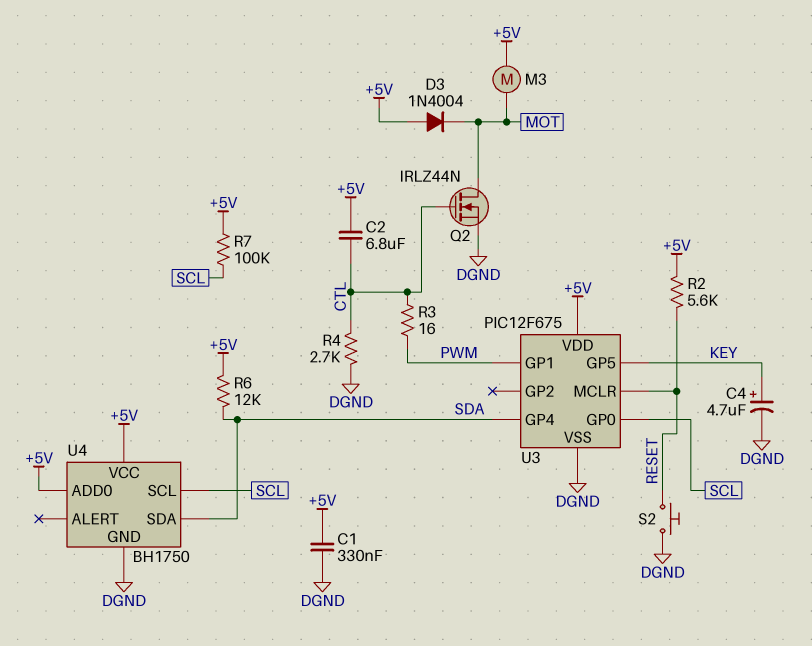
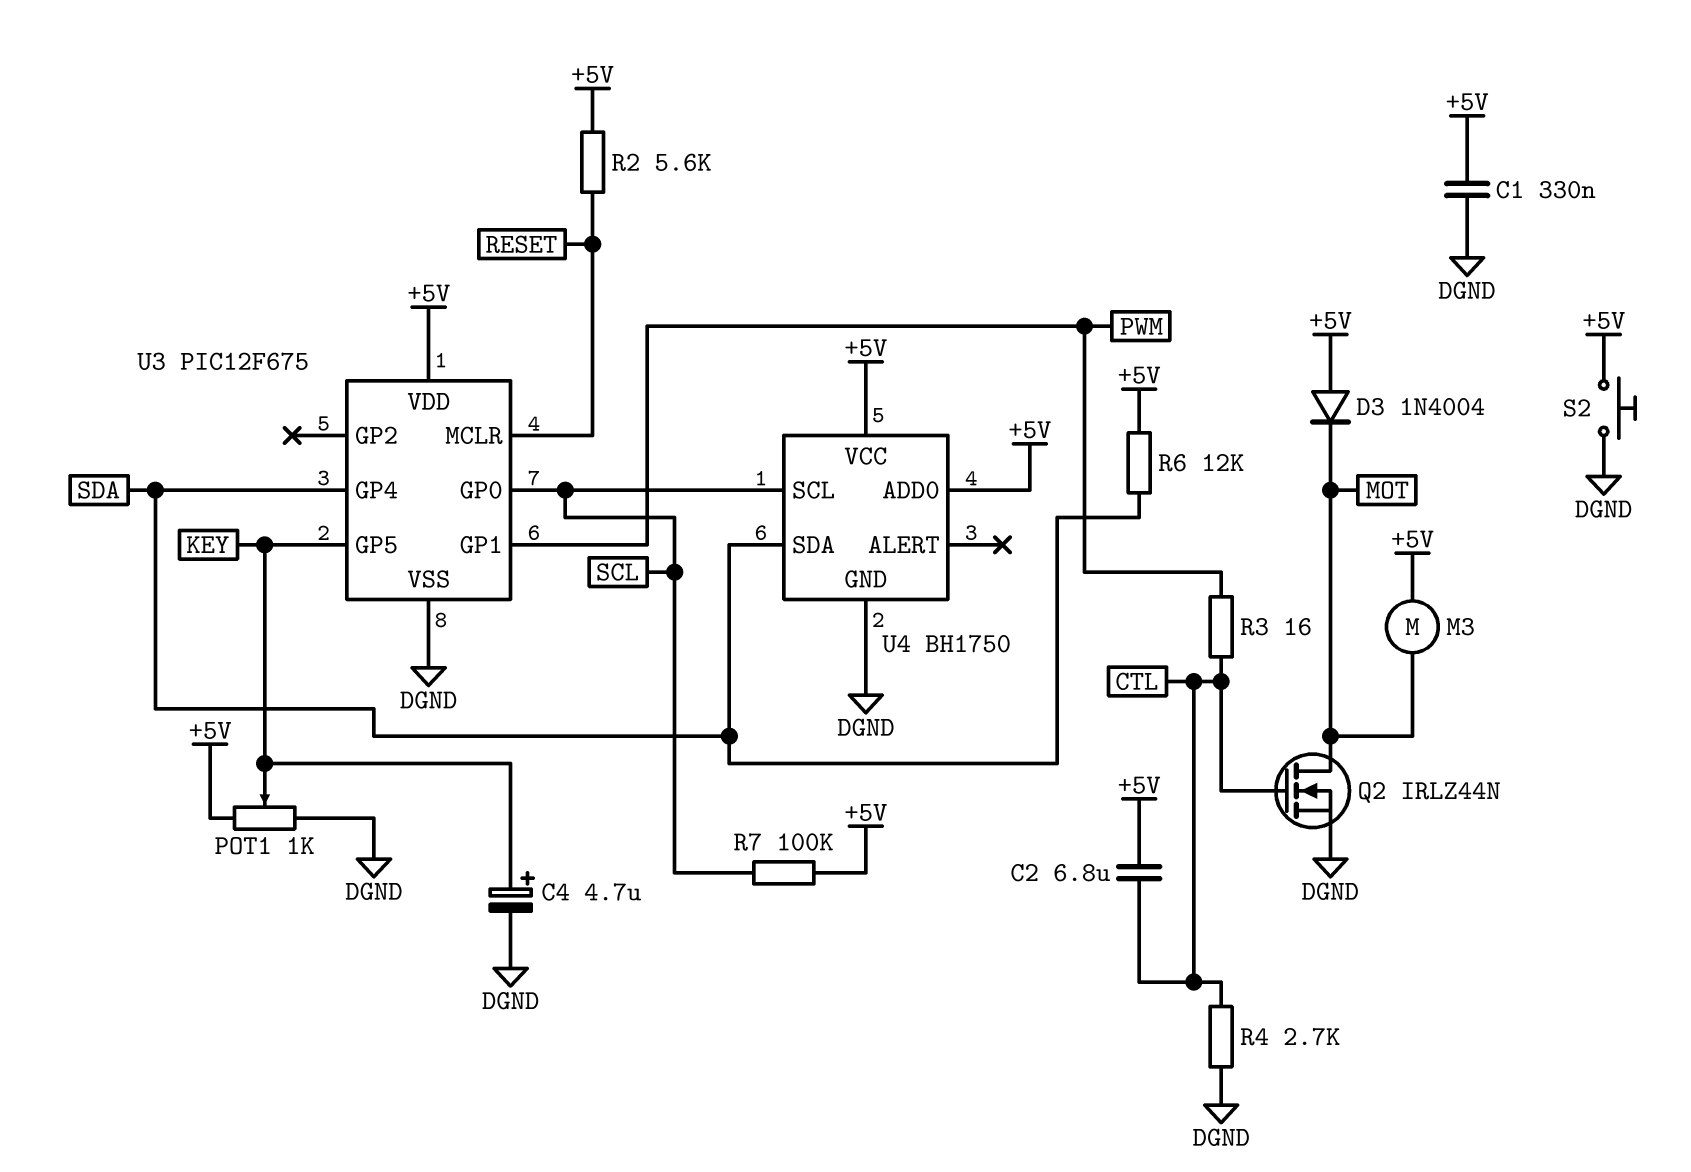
POT1: none -> 1k (+5V, DGND, wiper KEY)
S2: button (DGND, RESET) -> button (+5V, DGND)

